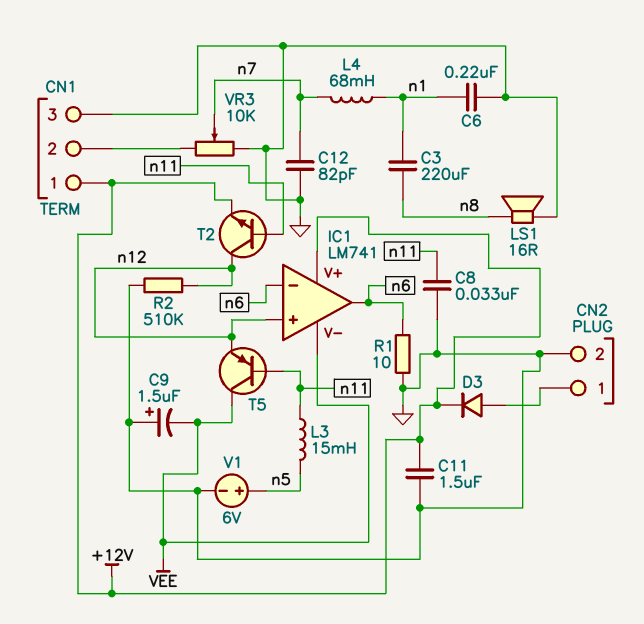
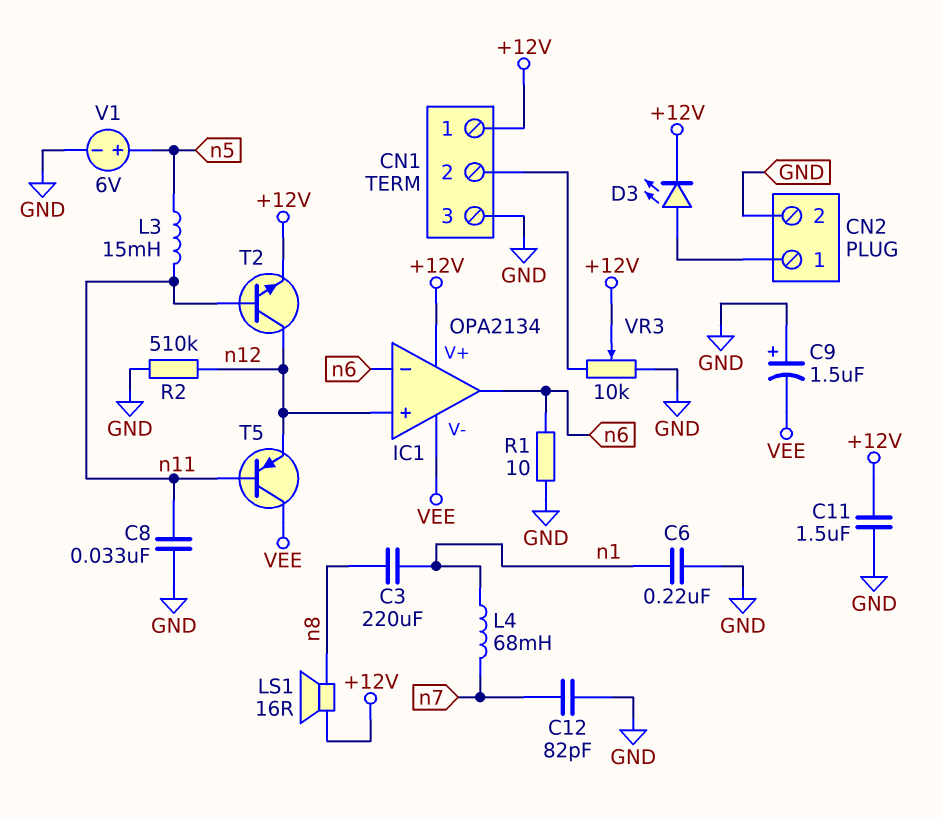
D3: diode (A CN2/1, K +12V) -> LED (A CN2/1, K +12V)
IC1: LM741 -> OPA2134
LS1: speaker 16R (GND, n8) -> speaker 16R (+12V, n8)
VR3: 10k (CN1/2, GND, wiper n7) -> 10k (CN1/2, GND, wiper +12V)

